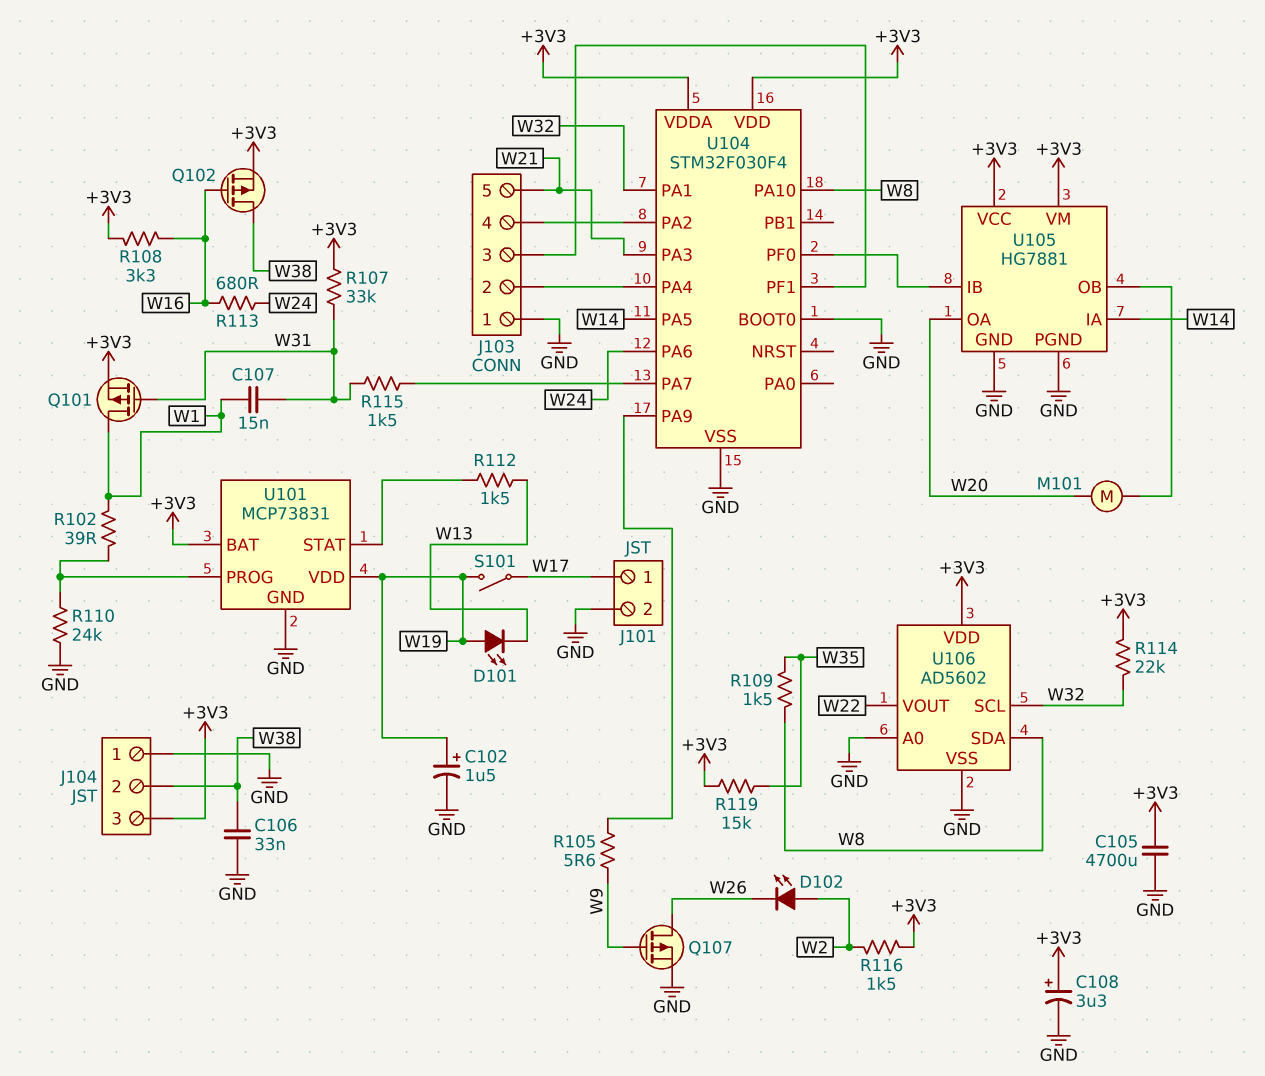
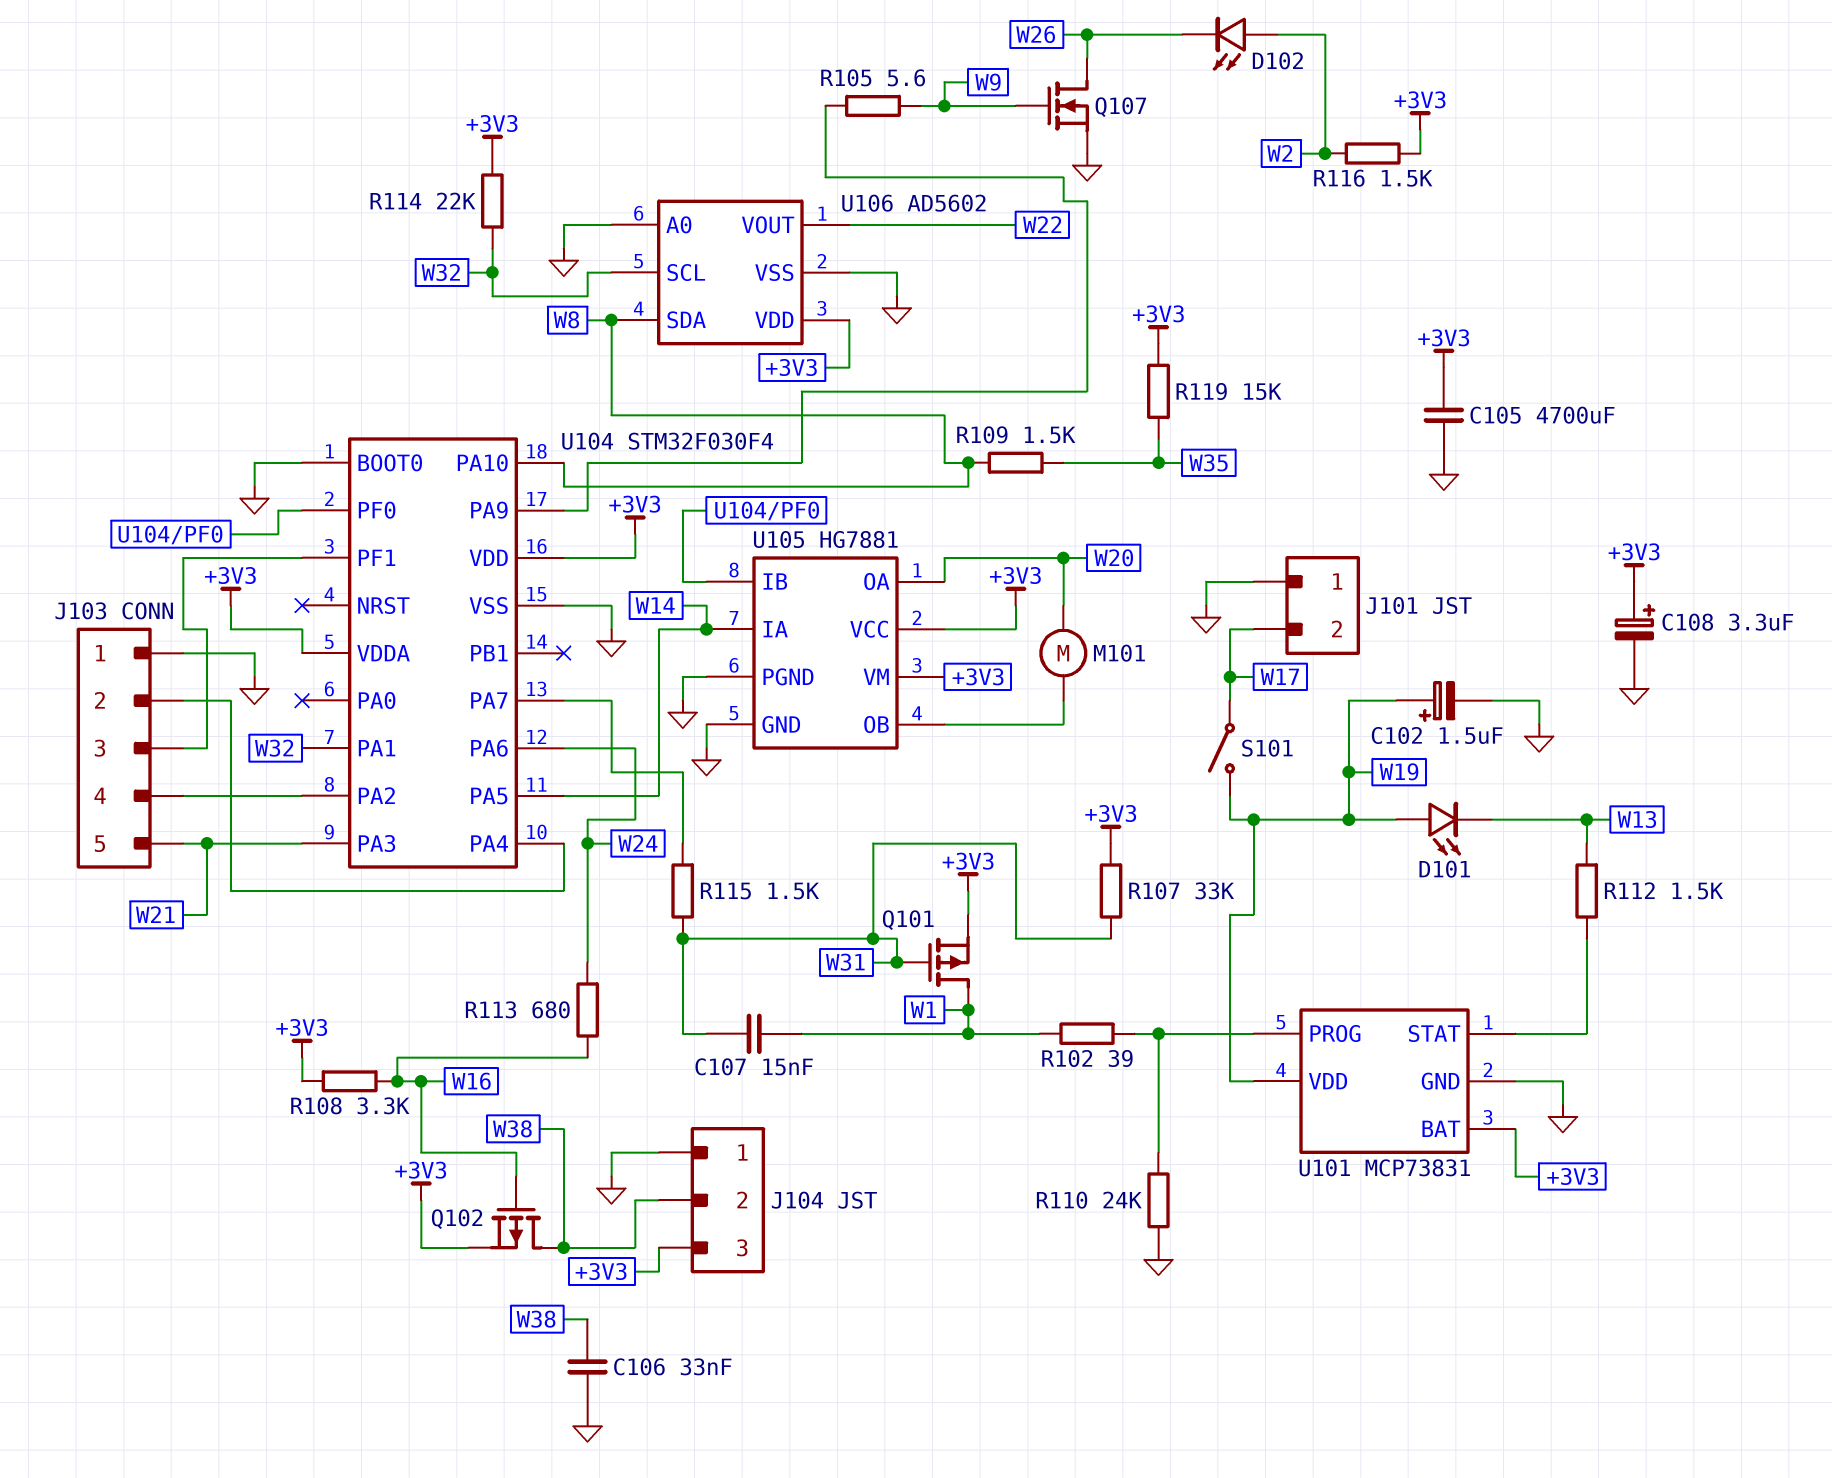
J101 pin 1: W17 -> GND
J101 pin 2: GND -> W17
Q107: PMOS (G W9, D W26, S GND) -> NMOS (G W9, D W26, S GND)

